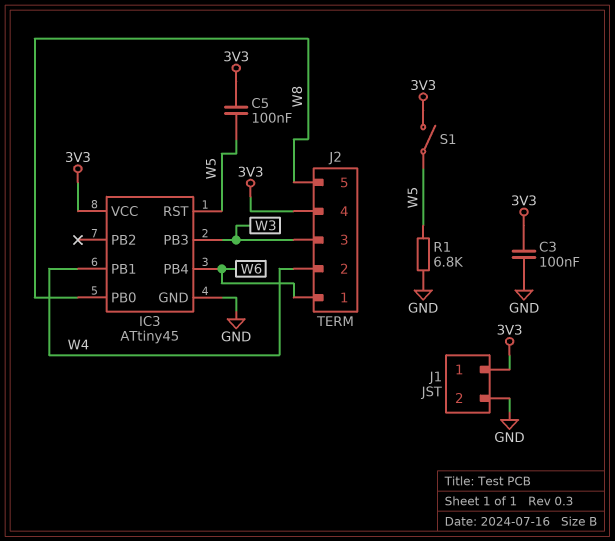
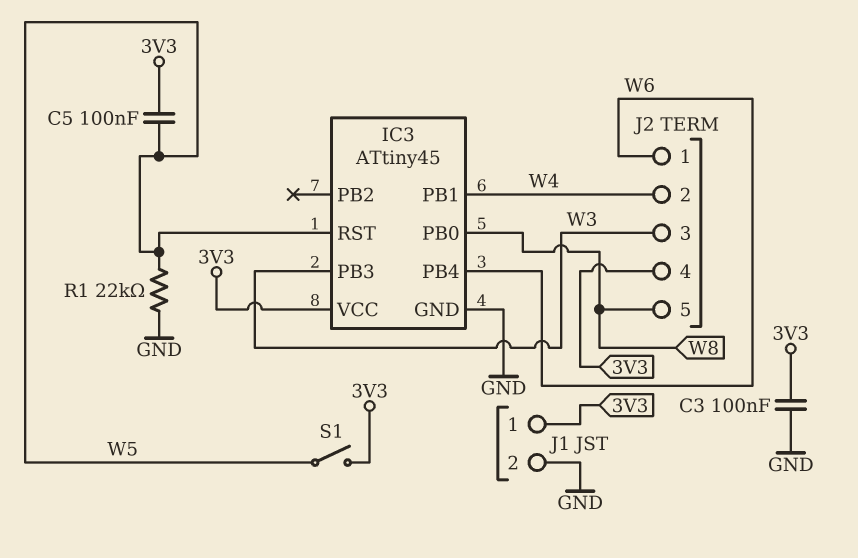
R1: 6.8k (GND, W5) -> 22k (GND, W5)

